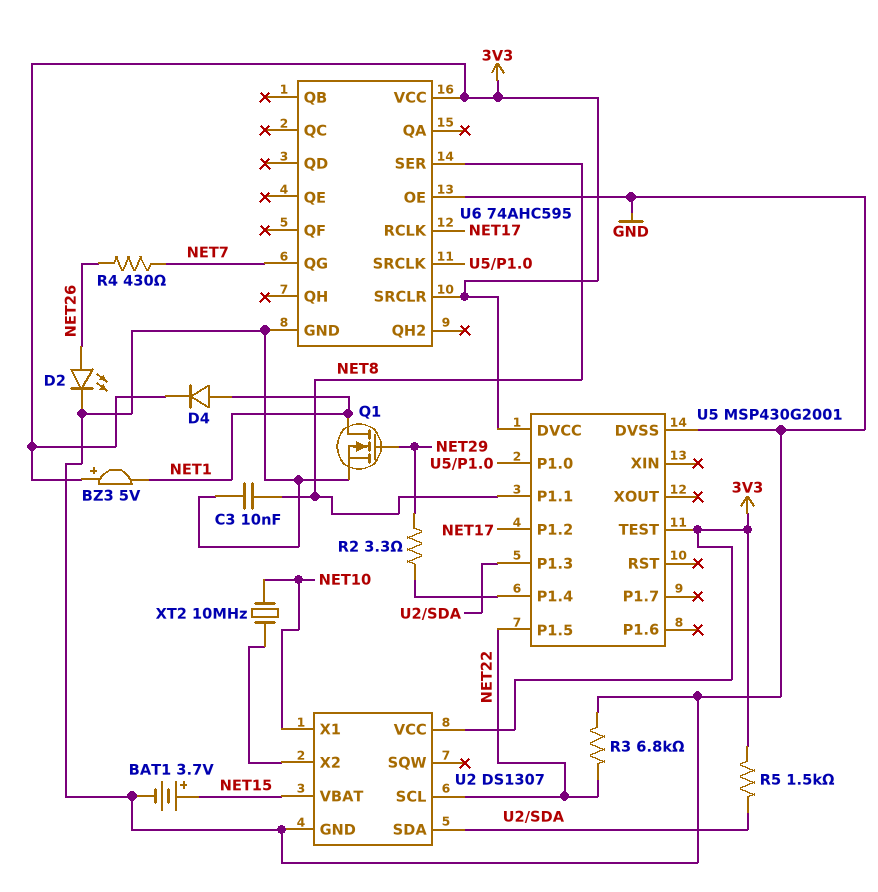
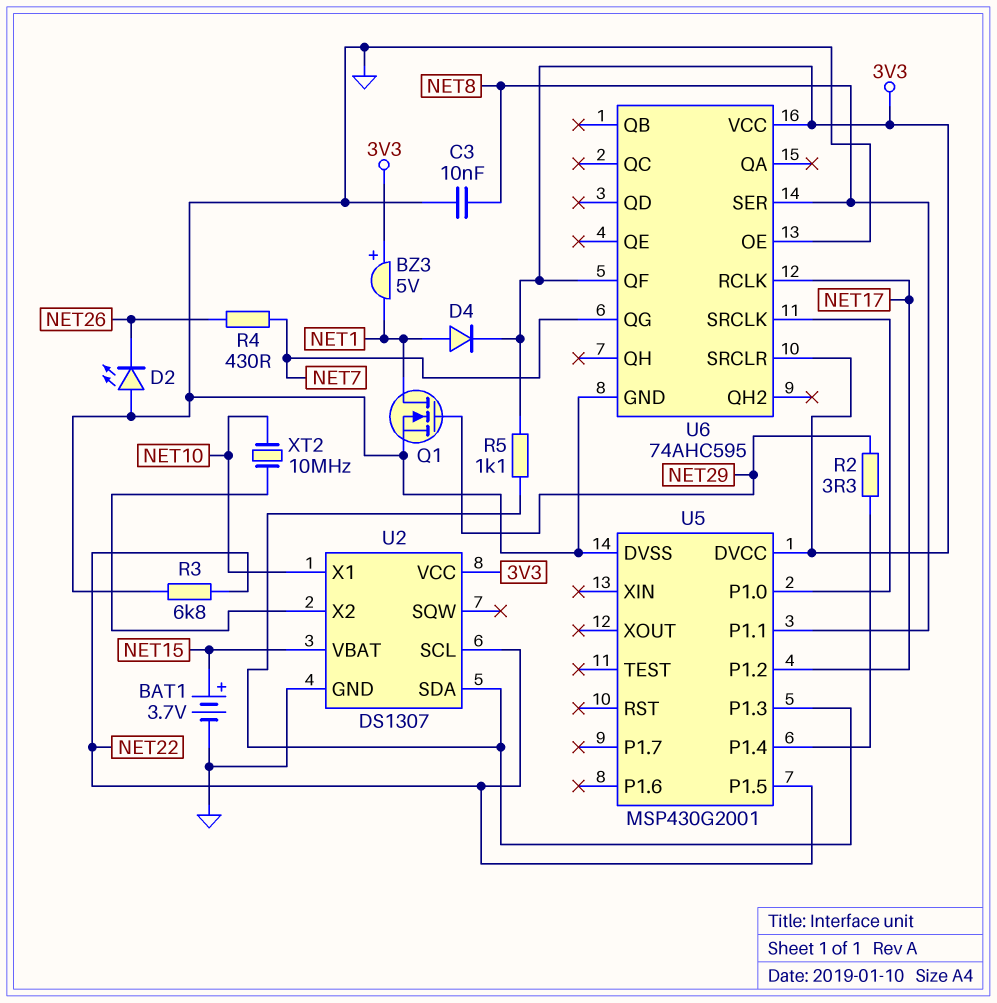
D2: LED (A NET26, K GND) -> LED (A GND, K NET26)
R5: 1.5k (3V3, U2/SDA) -> 1.1k (3V3, U2/SDA)
U5 pin TEST: 3V3 -> none
U6 pin QF: none -> 3V3

